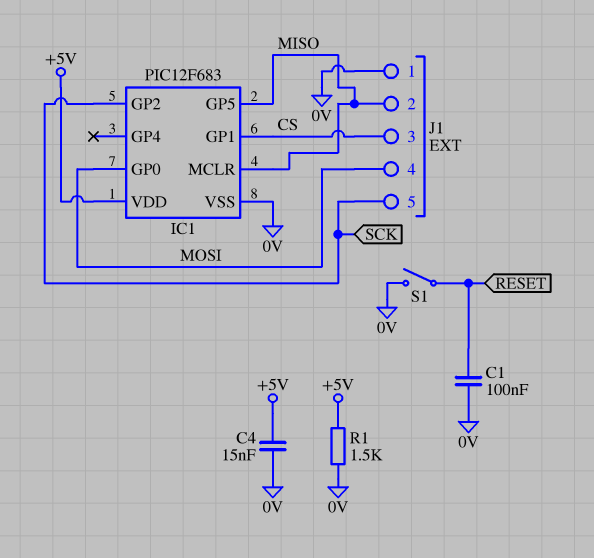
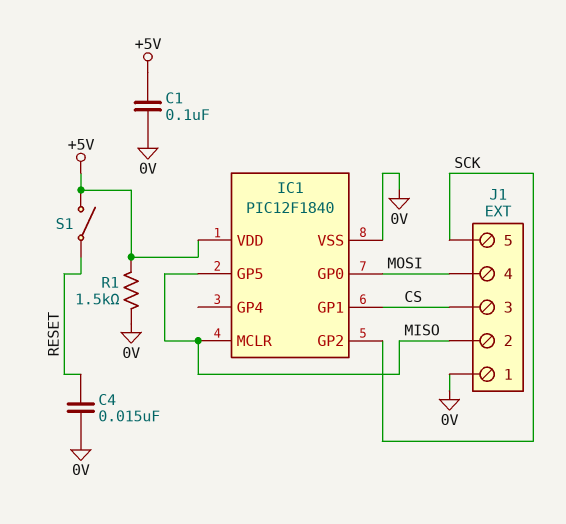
C1: 100nF (0V, RESET) -> 100nF (+5V, 0V)
C4: 15nF (+5V, 0V) -> 15nF (0V, RESET)
IC1: PIC12F683 -> PIC12F1840
S1: switch (0V, RESET) -> switch (+5V, RESET)

